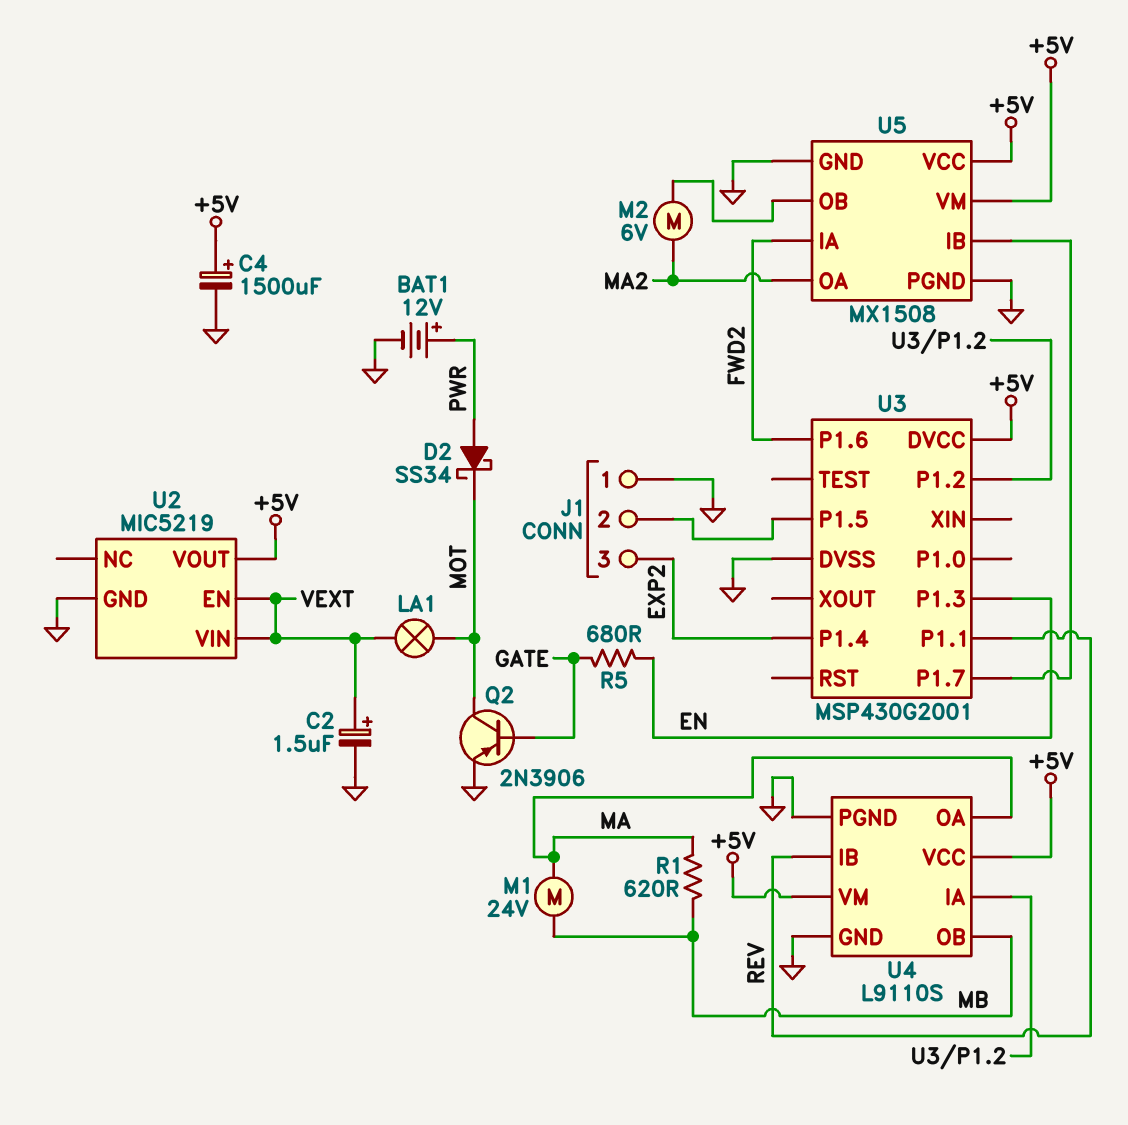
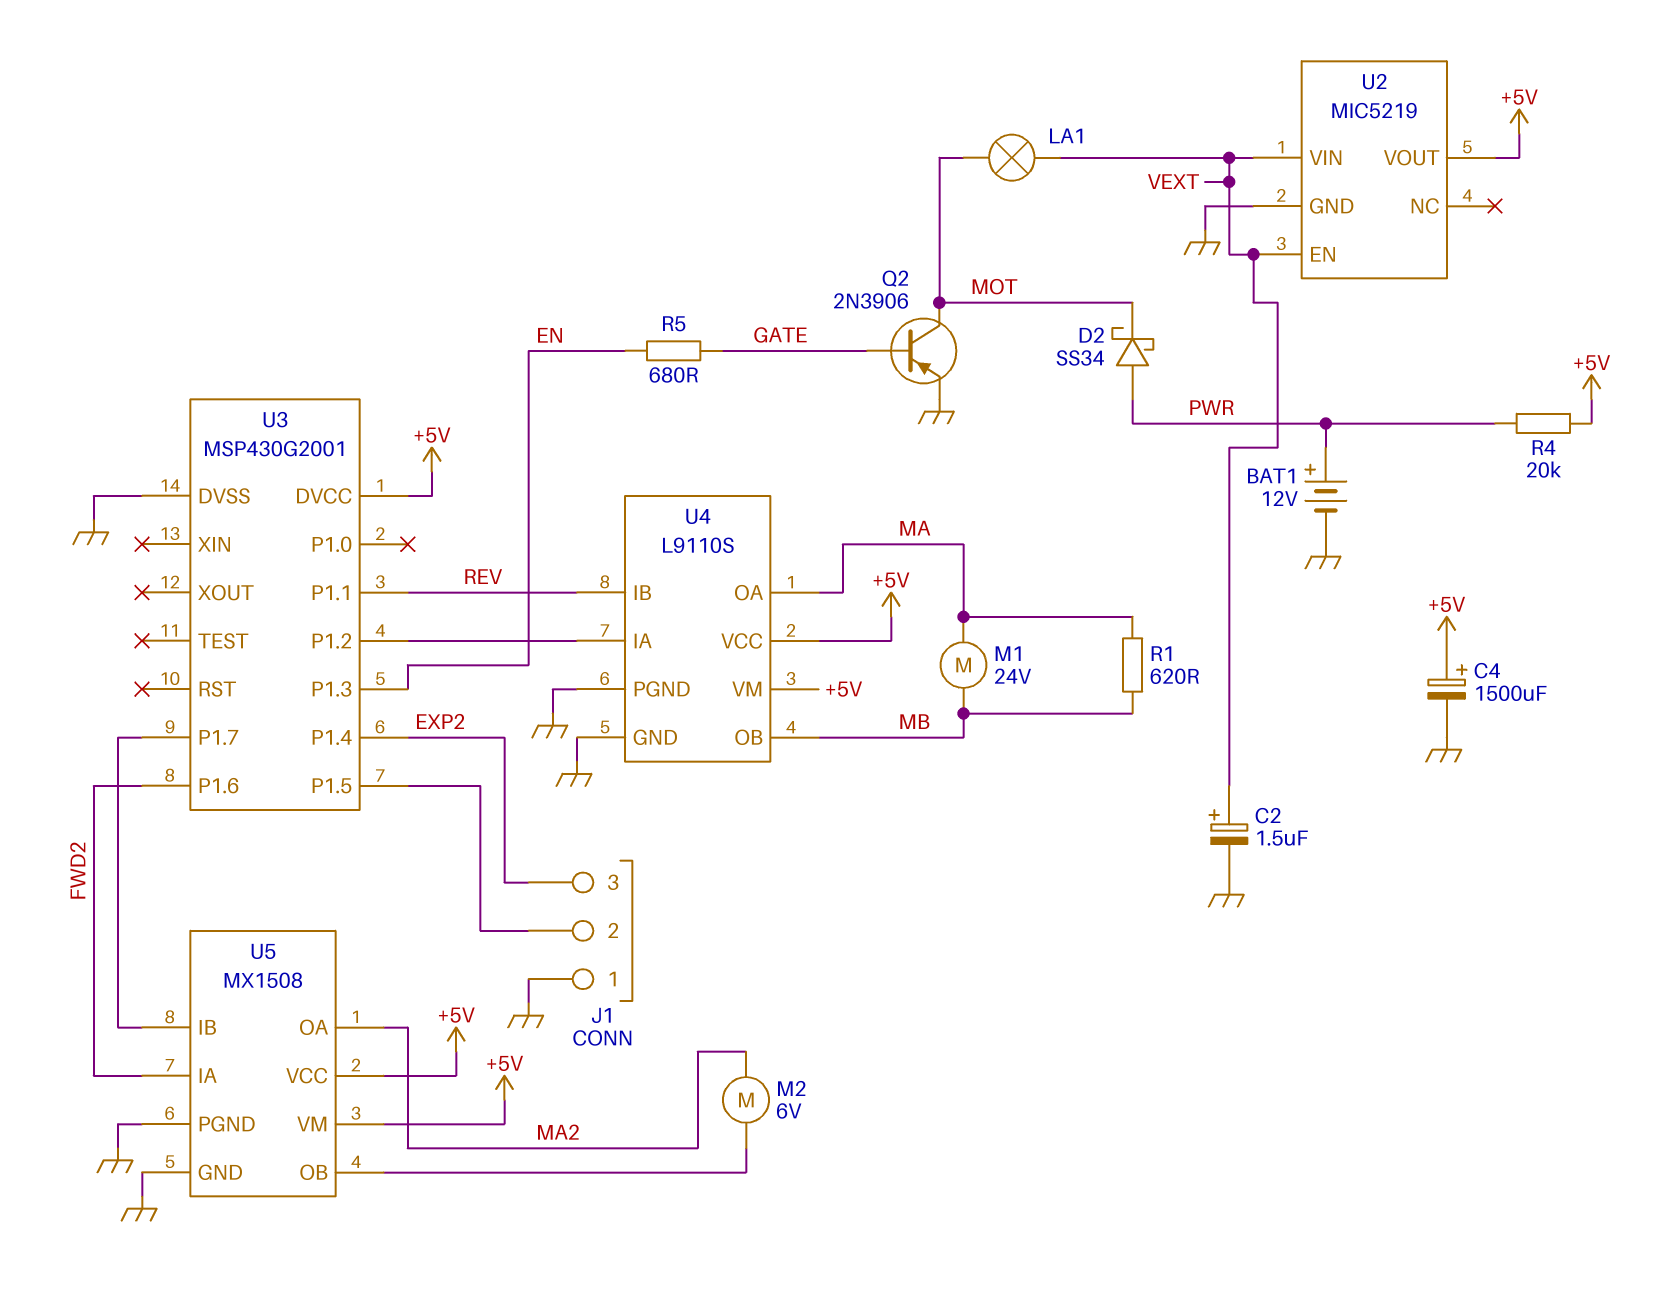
R4: none -> 20k (+5V, PWR)

